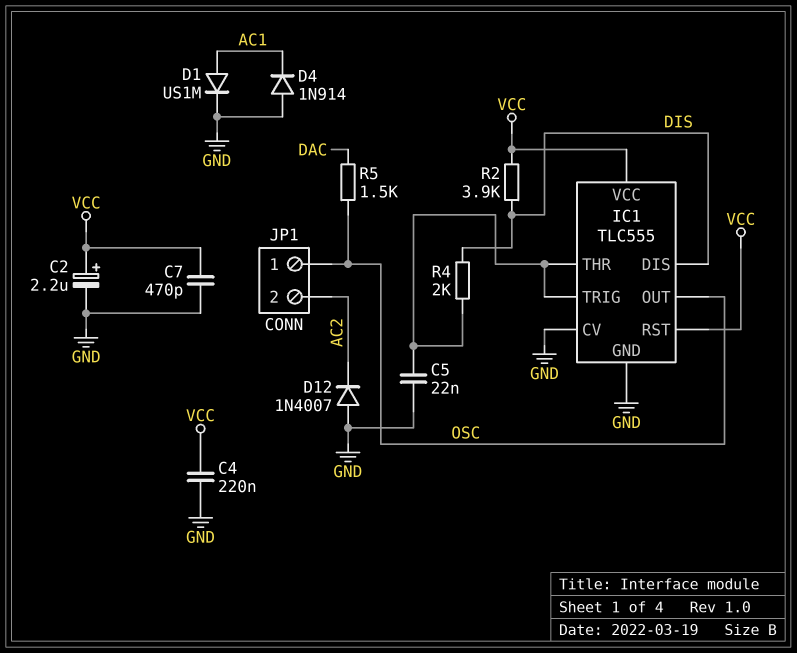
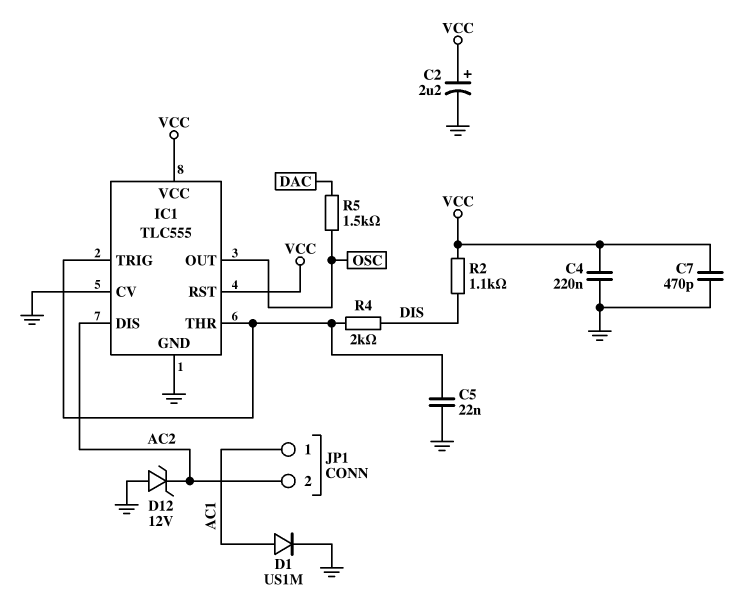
D4: diode 1N914 (A GND, K AC1) -> none
D12: diode 1N4007 (A GND, K AC2) -> zener 12V (A GND, K AC2)
IC1 pin DIS: DIS -> AC2
JP1 pin 1: OSC -> AC1
R2: 3.9k (DIS, VCC) -> 1.1k (DIS, VCC)

